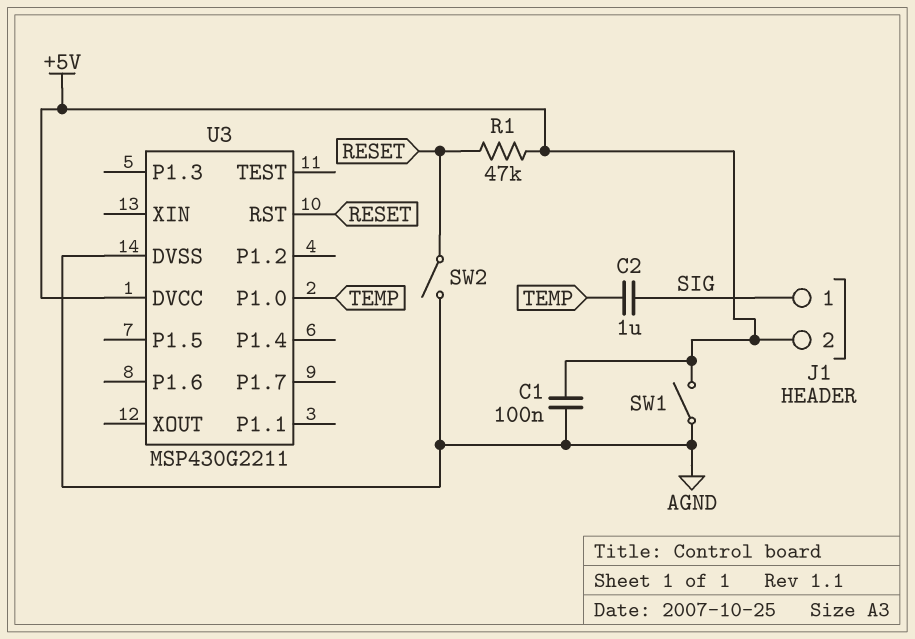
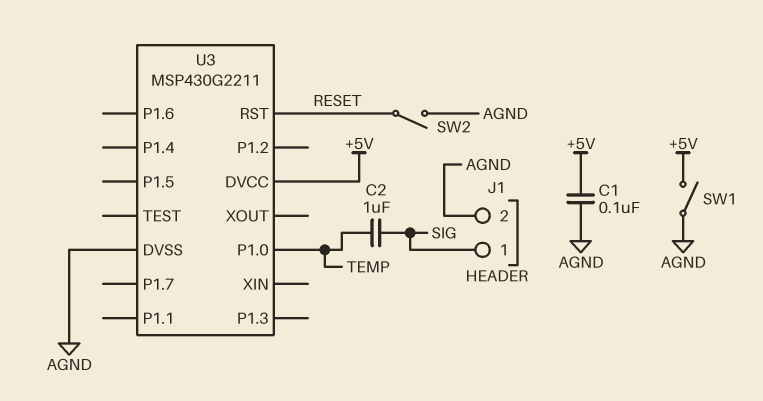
J1 pin 2: +5V -> AGND
R1: 47k (+5V, RESET) -> none

